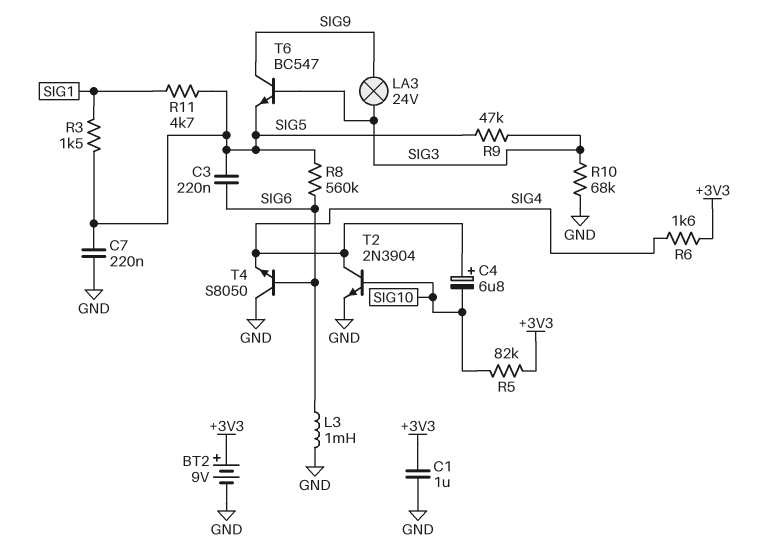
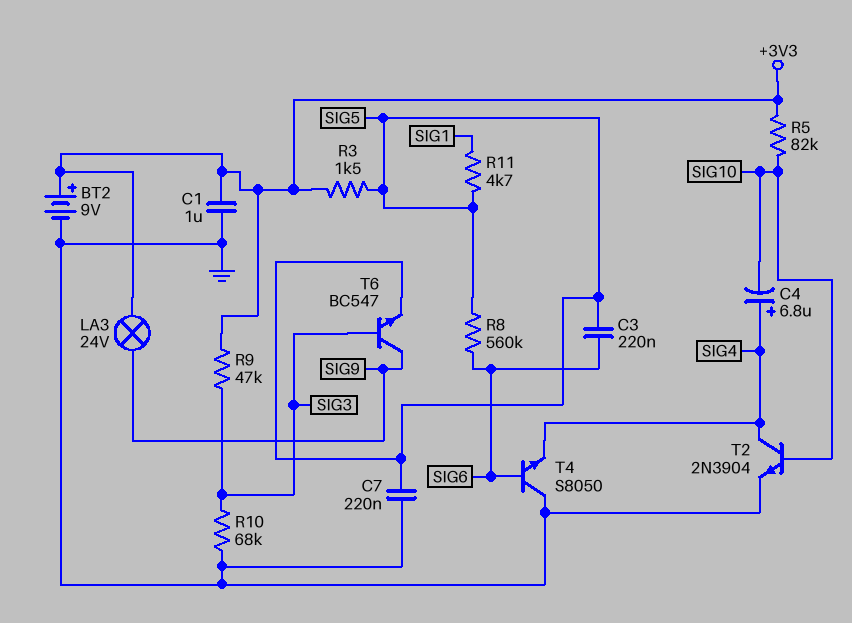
L3: 1mH (GND, SIG6) -> none
LA3: lamp 24V (SIG3, SIG9) -> lamp 24V (+3V3, SIG9)
R3: 1.5k (SIG1, SIG5) -> 1.5k (+3V3, SIG5)
R6: 1.6k (+3V3, SIG4) -> none
R9: 47k (SIG3, SIG5) -> 47k (+3V3, SIG3)

